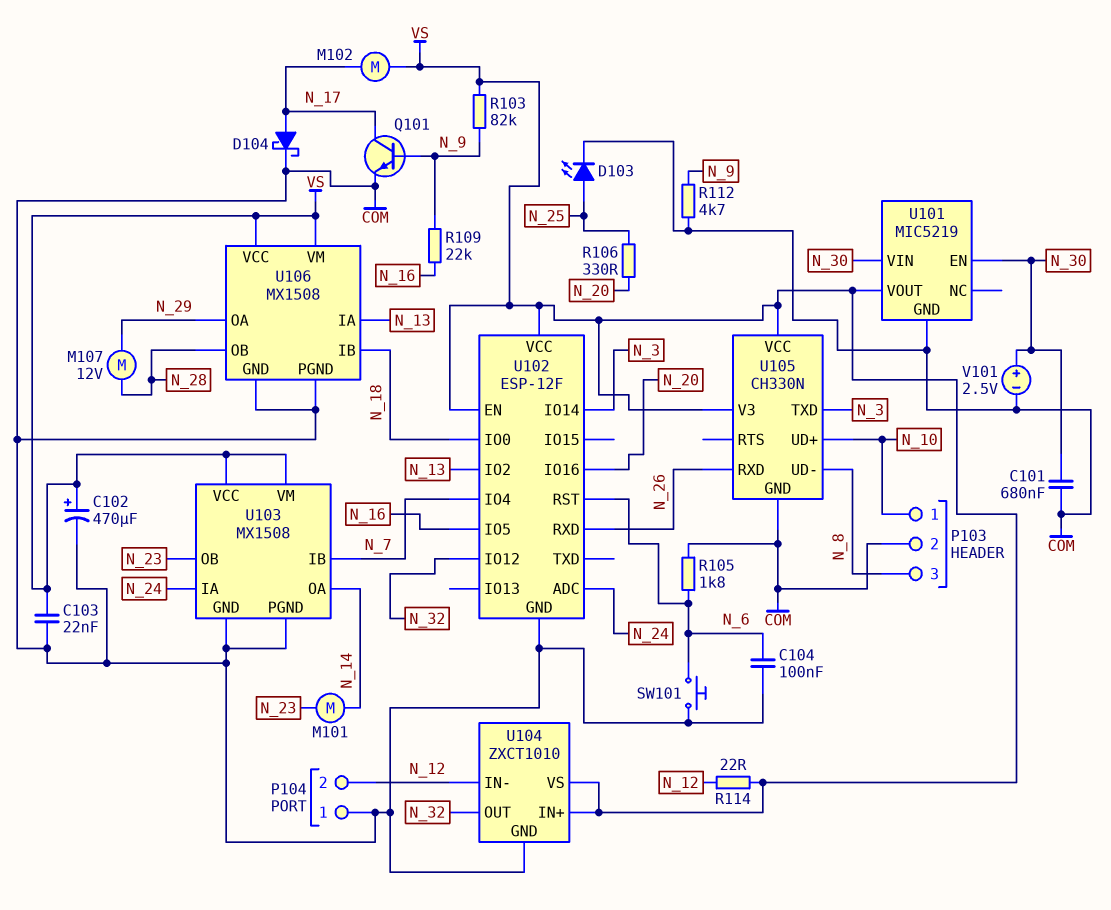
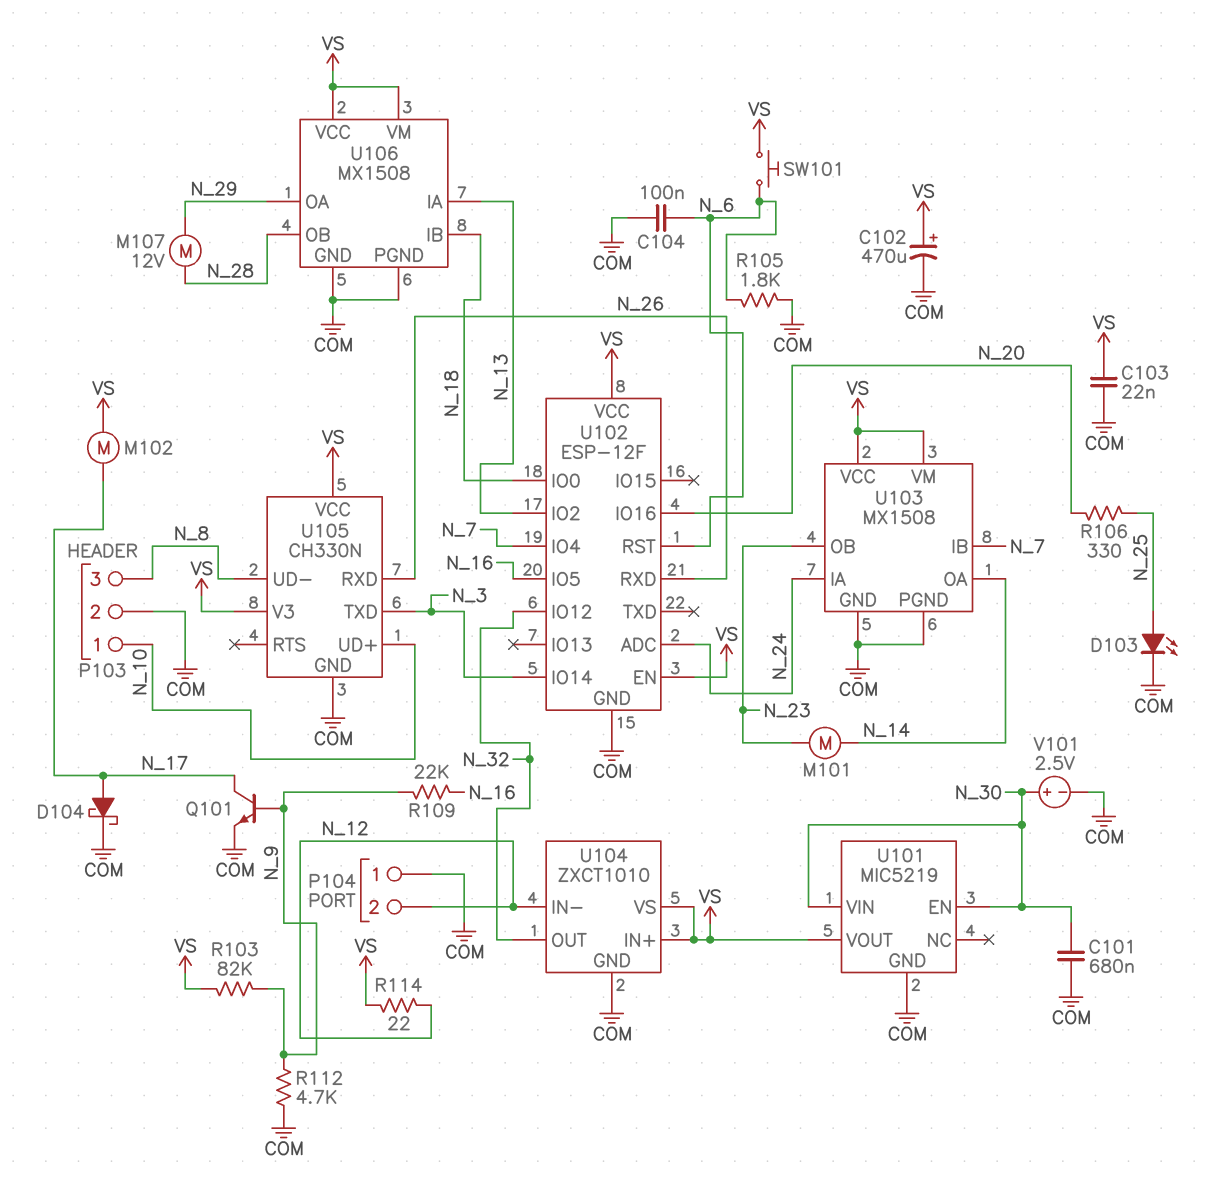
SW101: button (COM, N_6) -> button (N_6, VS)

